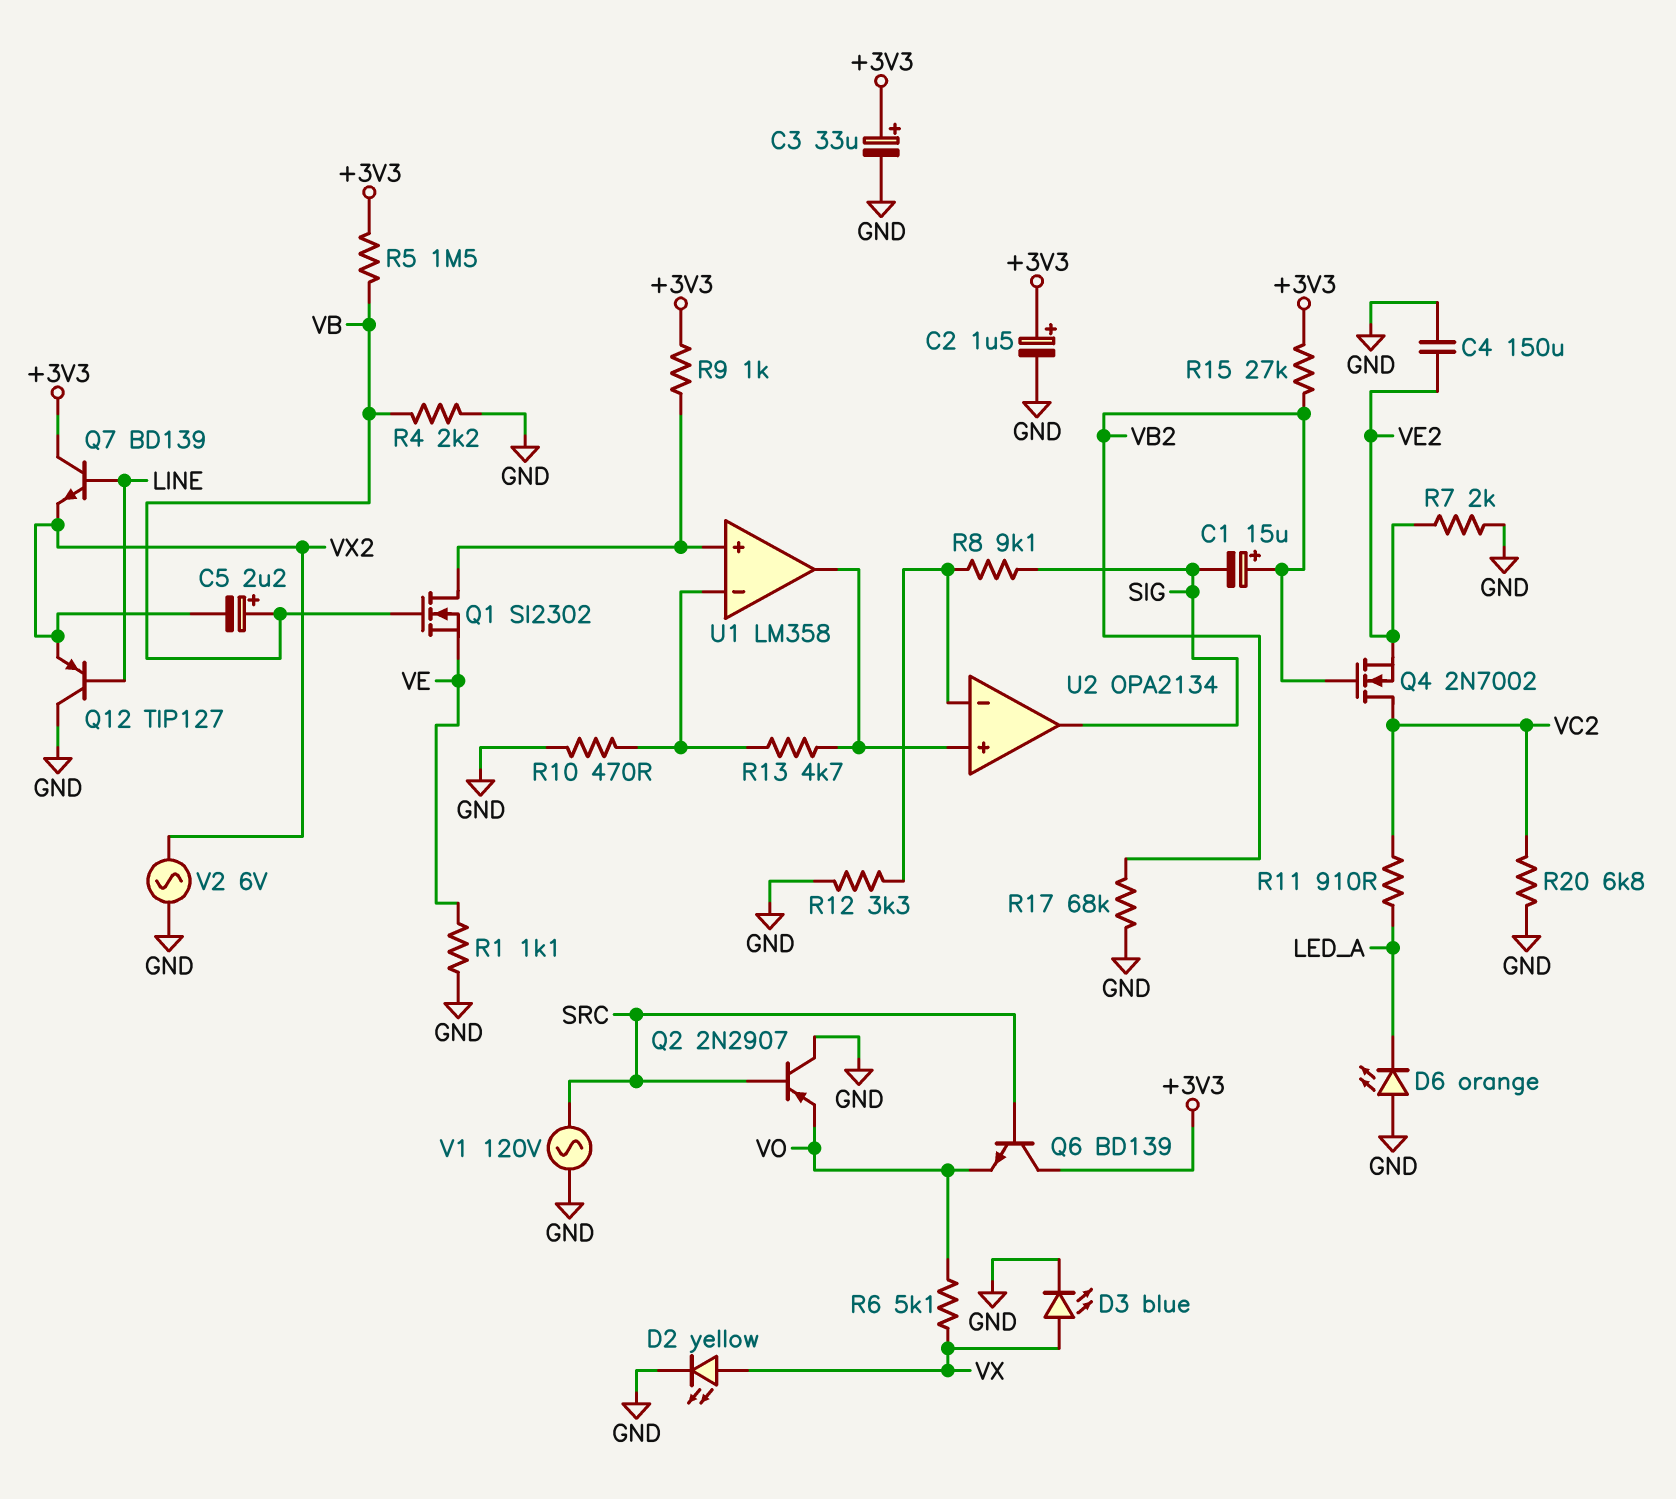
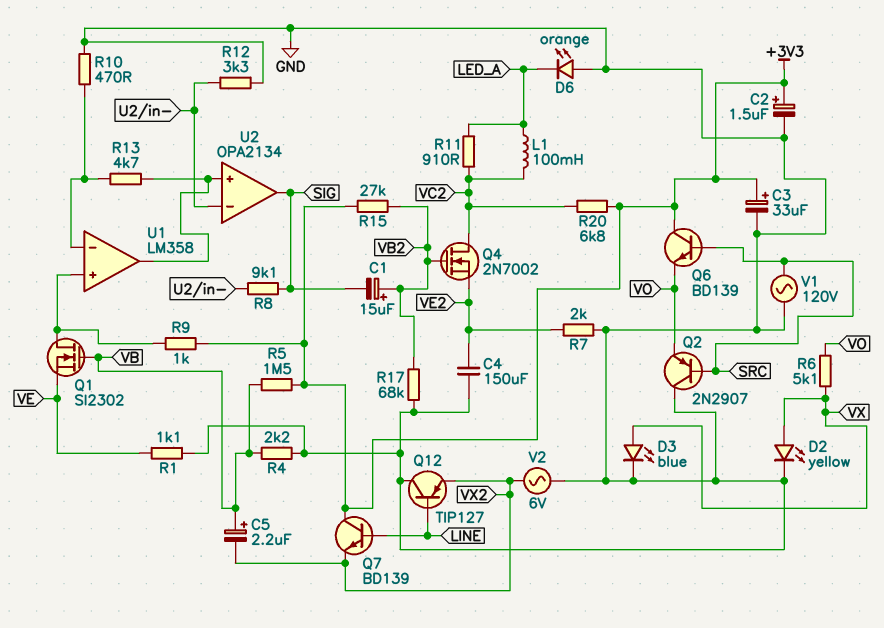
L1: none -> 100mH (LED_A, VC2)
R20: 6.8k (GND, VC2) -> 6.8k (+3V3, VC2)

